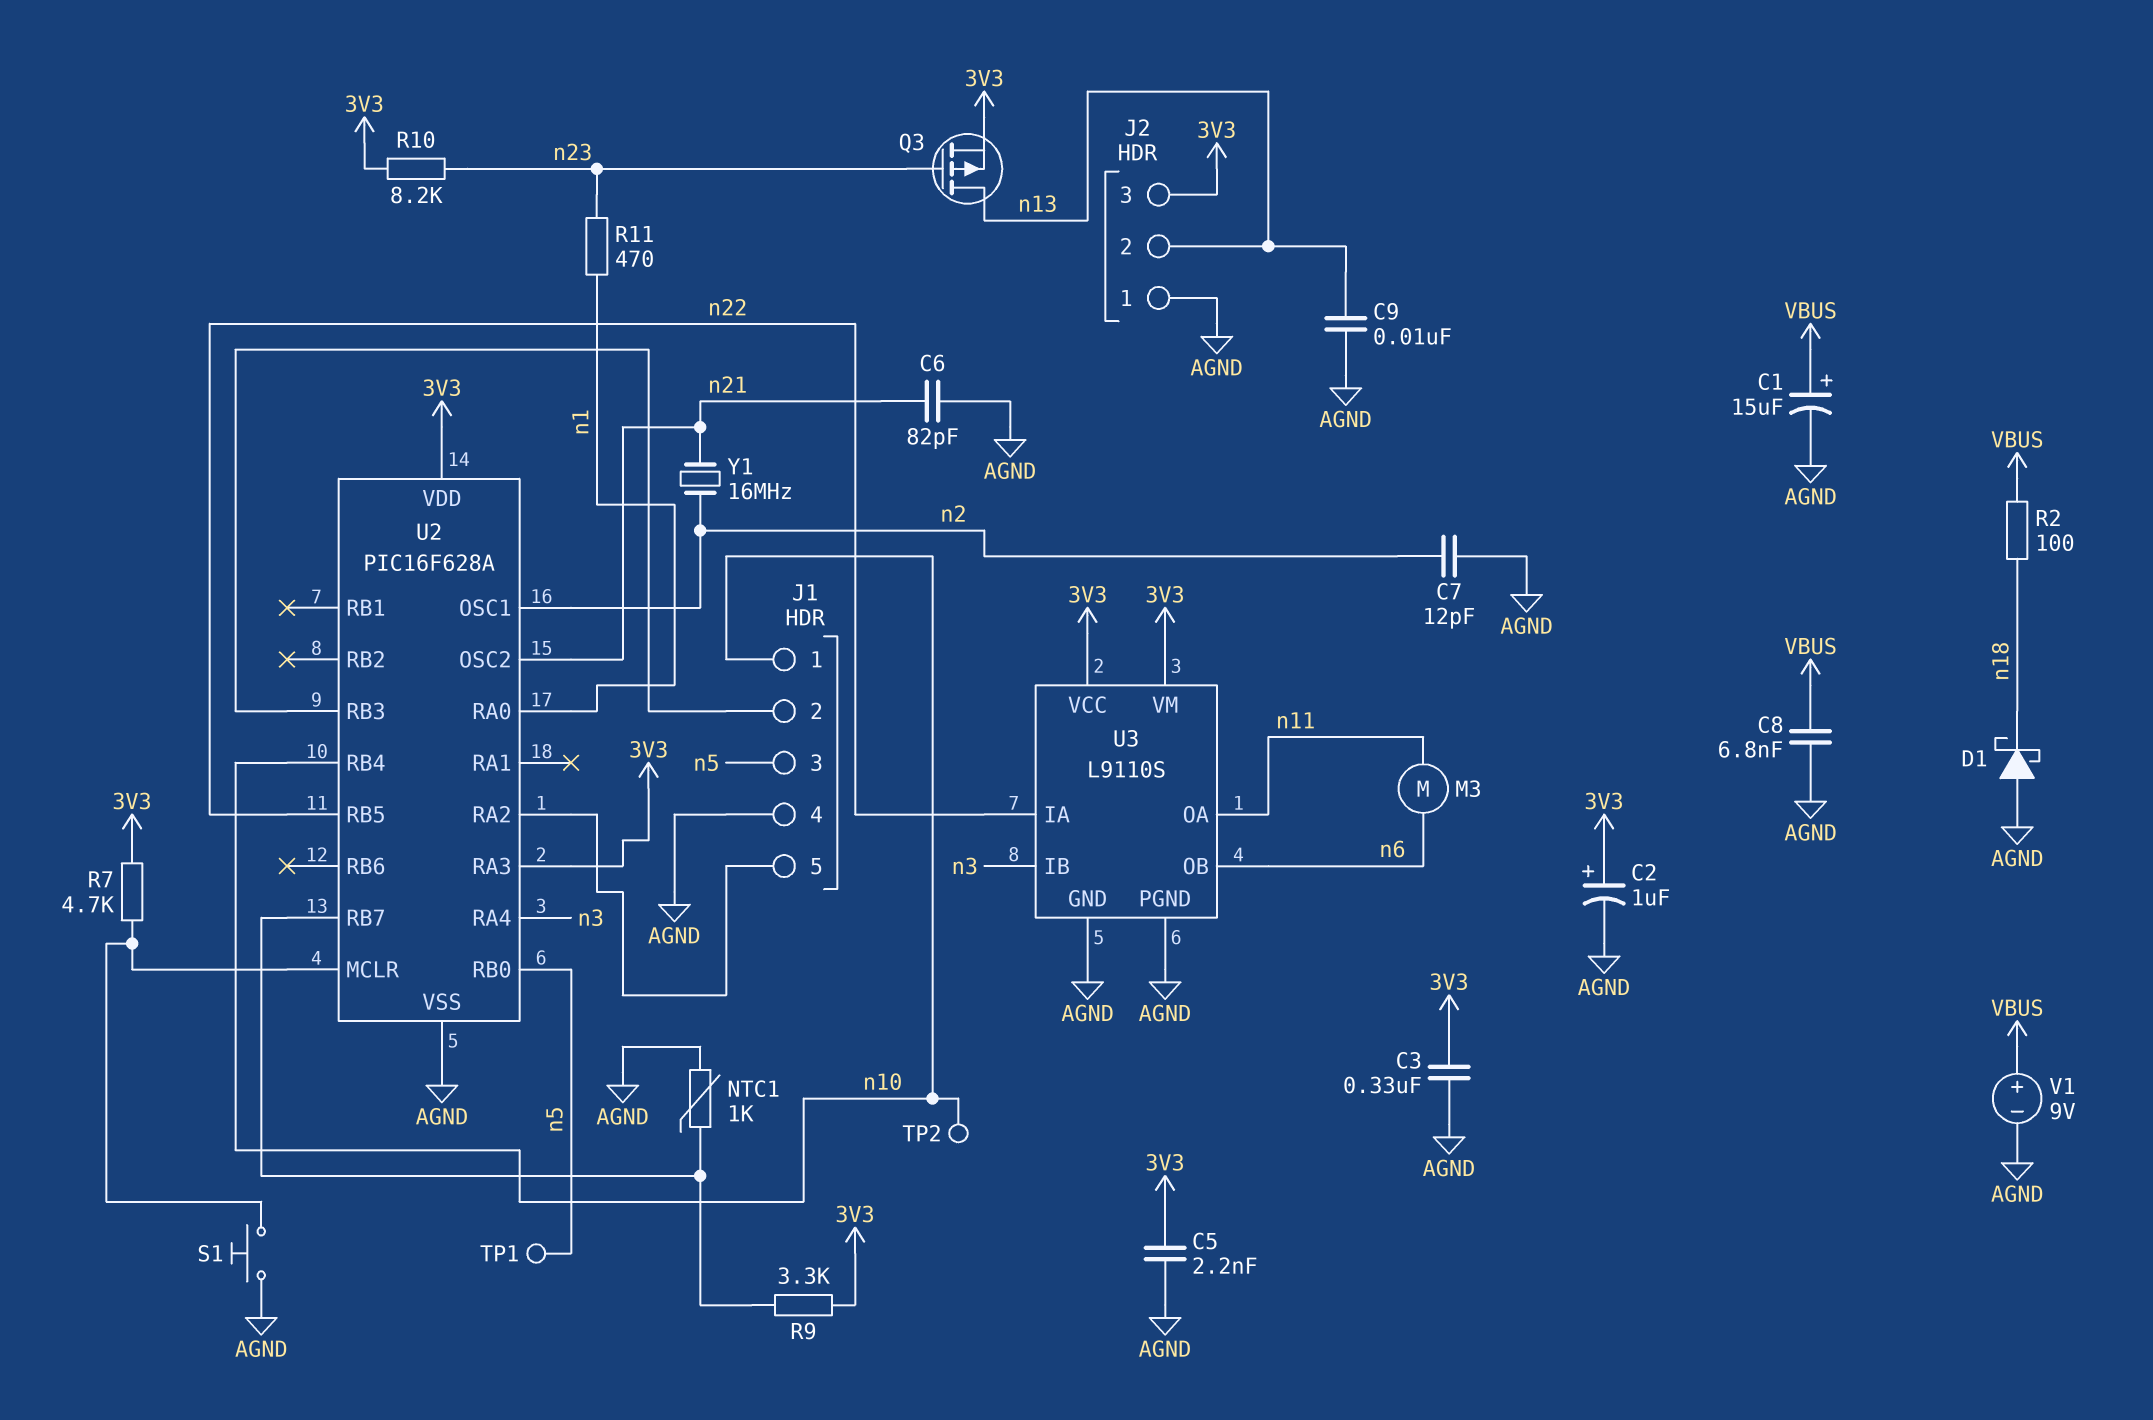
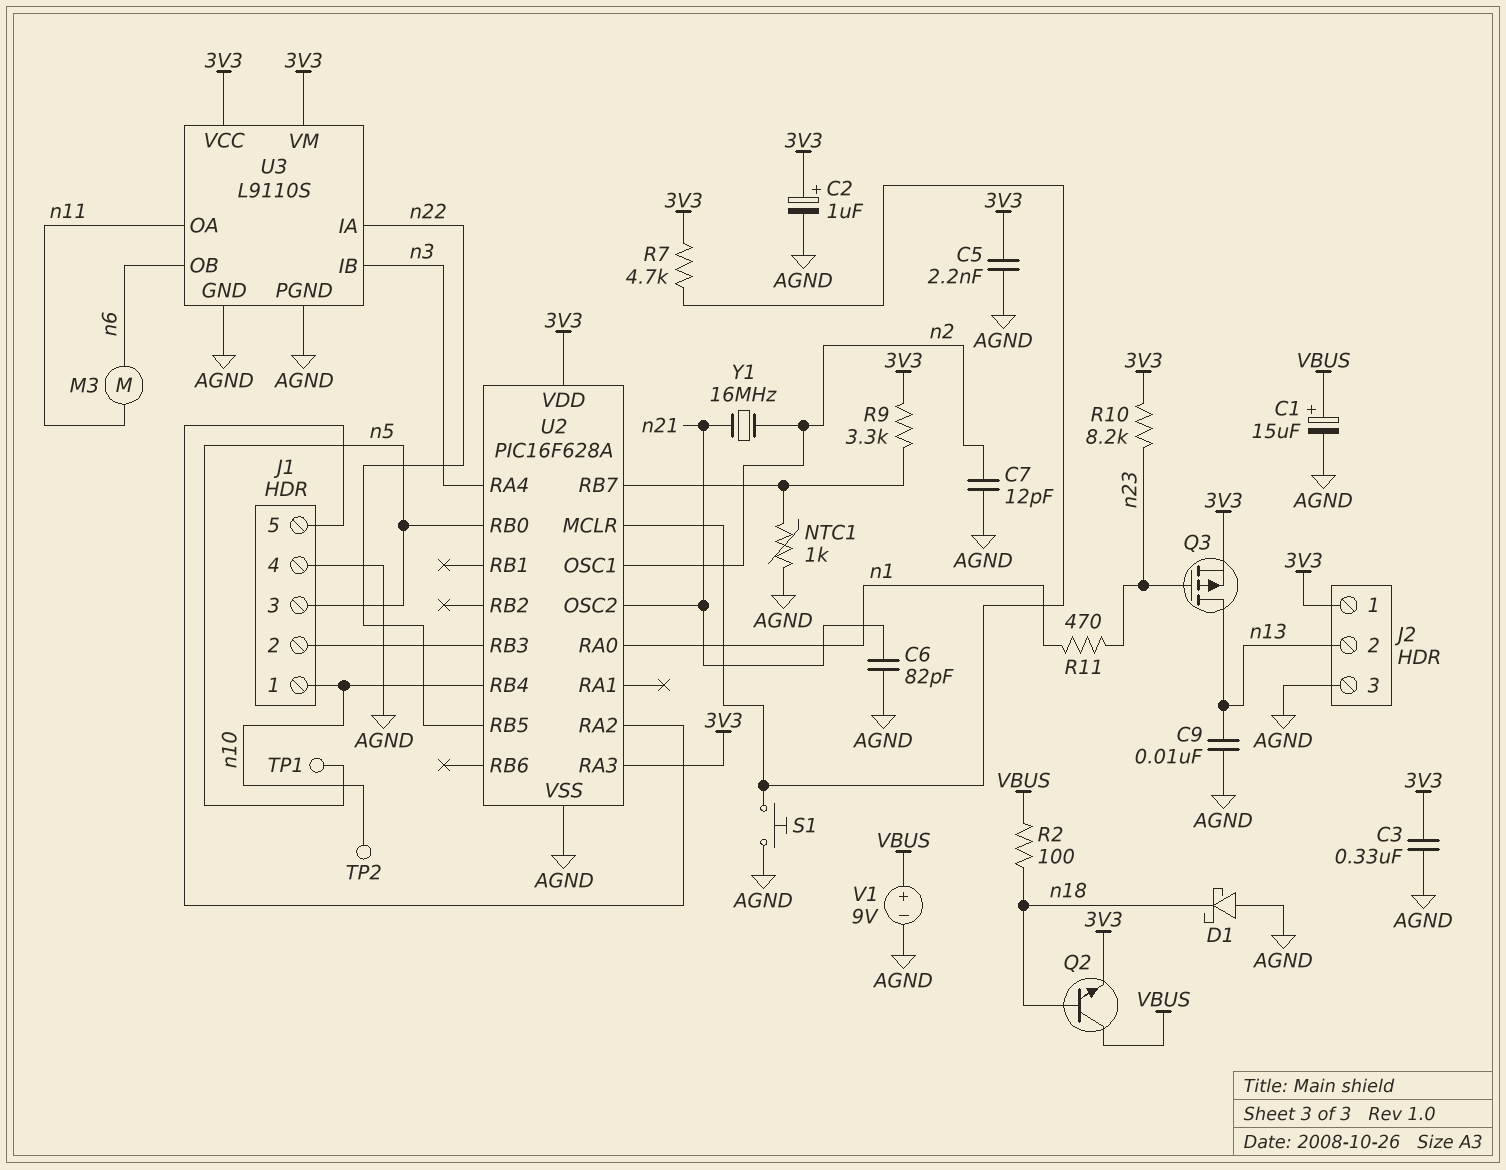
C8: 6.8nF (AGND, VBUS) -> none
J2 pin 1: AGND -> 3V3
J2 pin 3: 3V3 -> AGND
Q2: none -> NPN (B n18, C VBUS, E 3V3)

